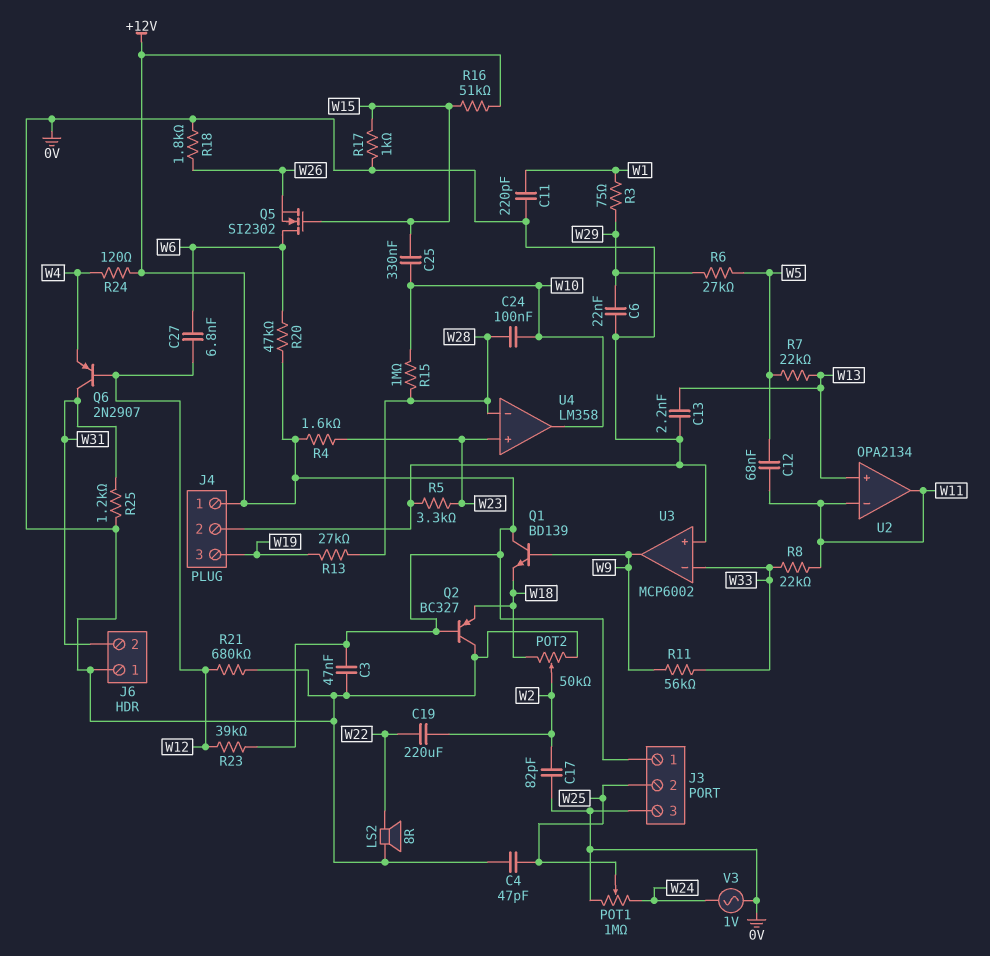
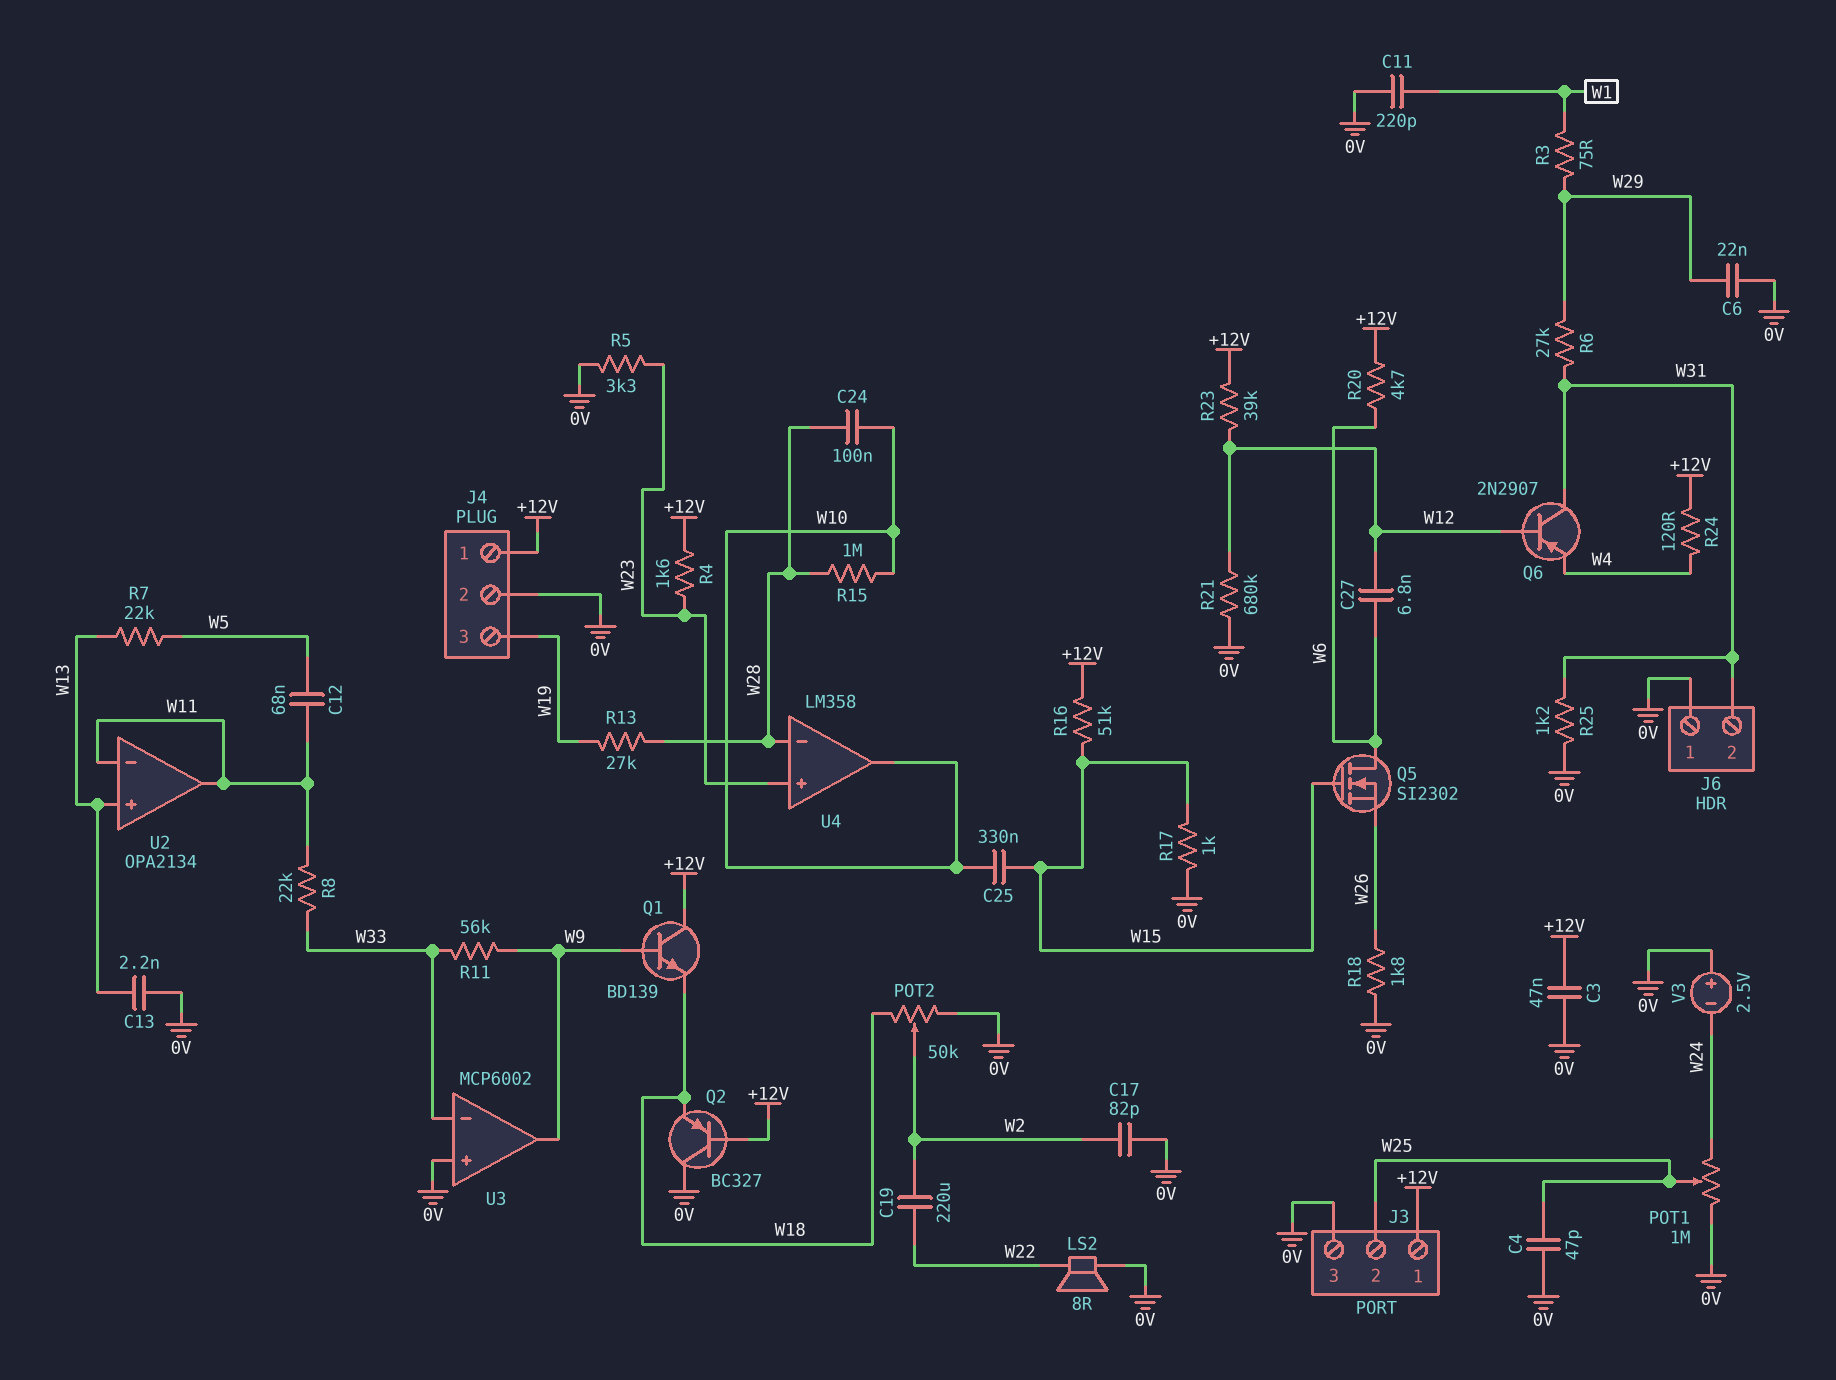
R6: 27k (W5, W29) -> 27k (W29, W31)
R20: 47k (+12V, W6) -> 4.7k (+12V, W6)
V3: AC 1V (0V, W24) -> 2.5V (plus 0V, minus W24)

